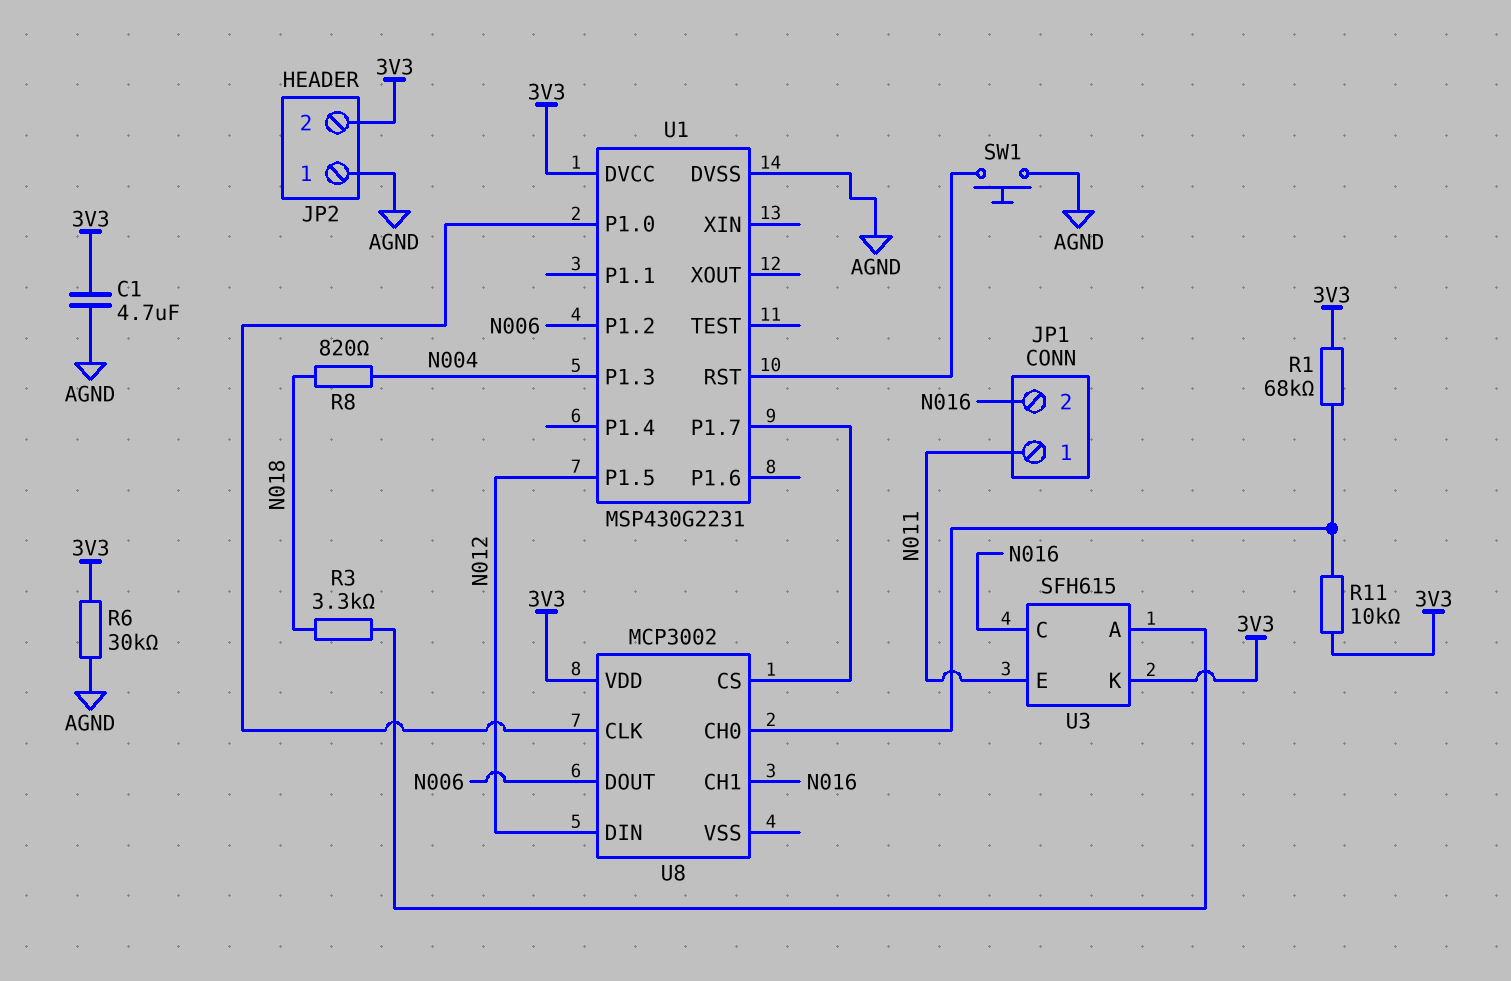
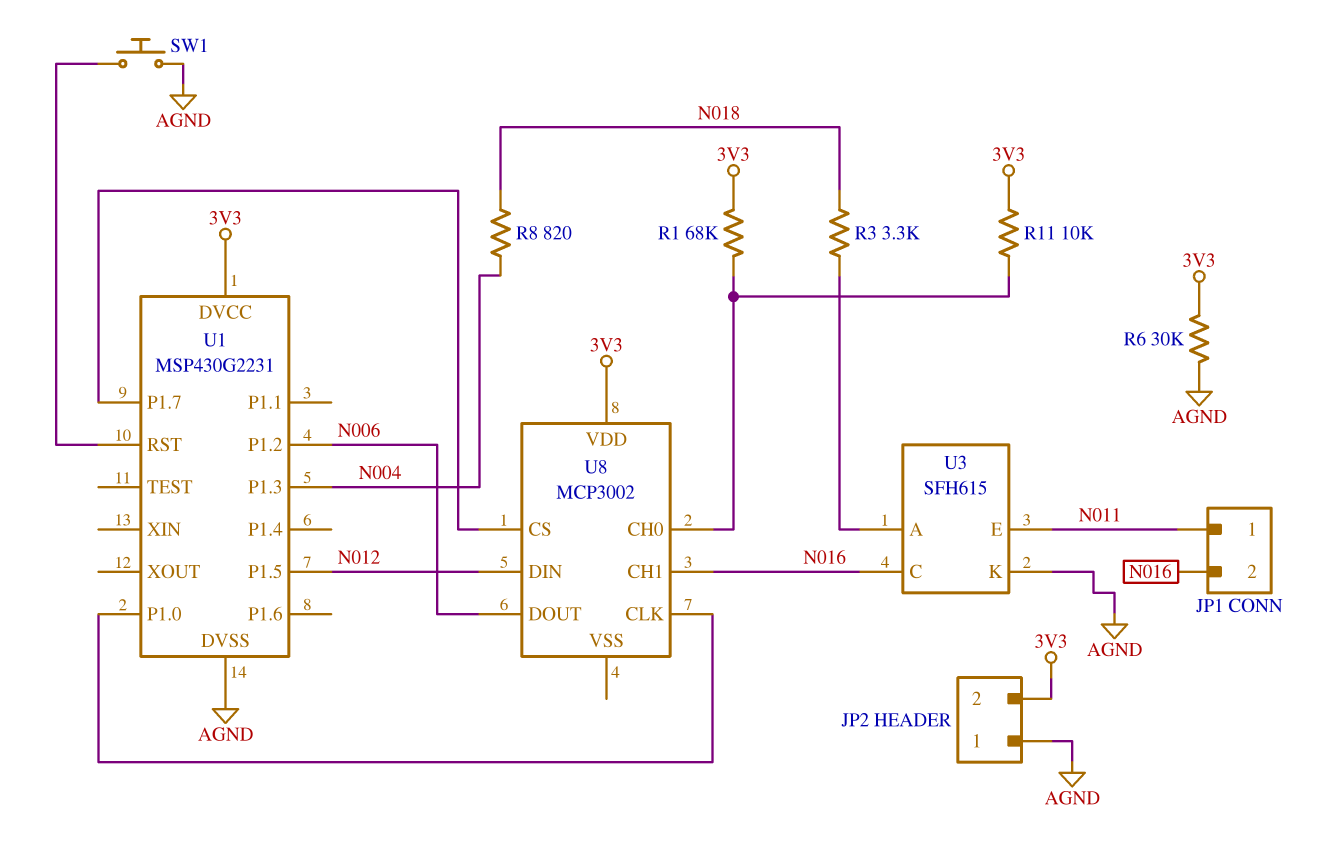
C1: 4.7uF (3V3, AGND) -> none
U3 pin K: 3V3 -> AGND

